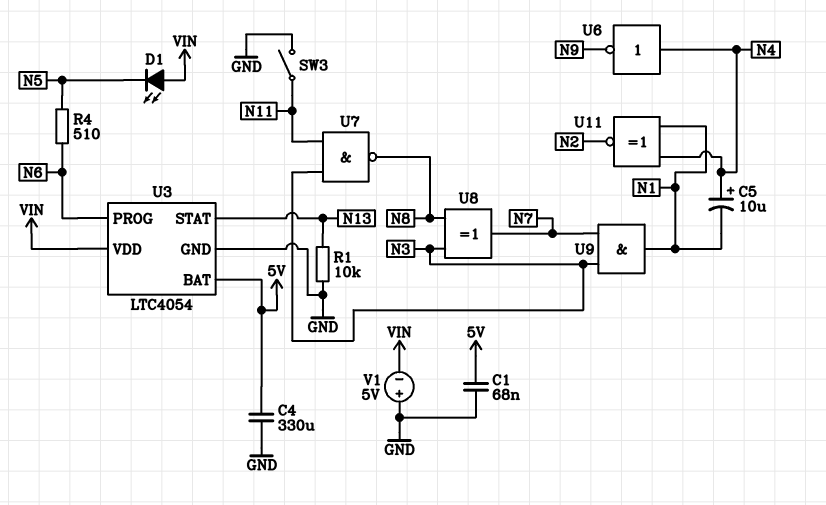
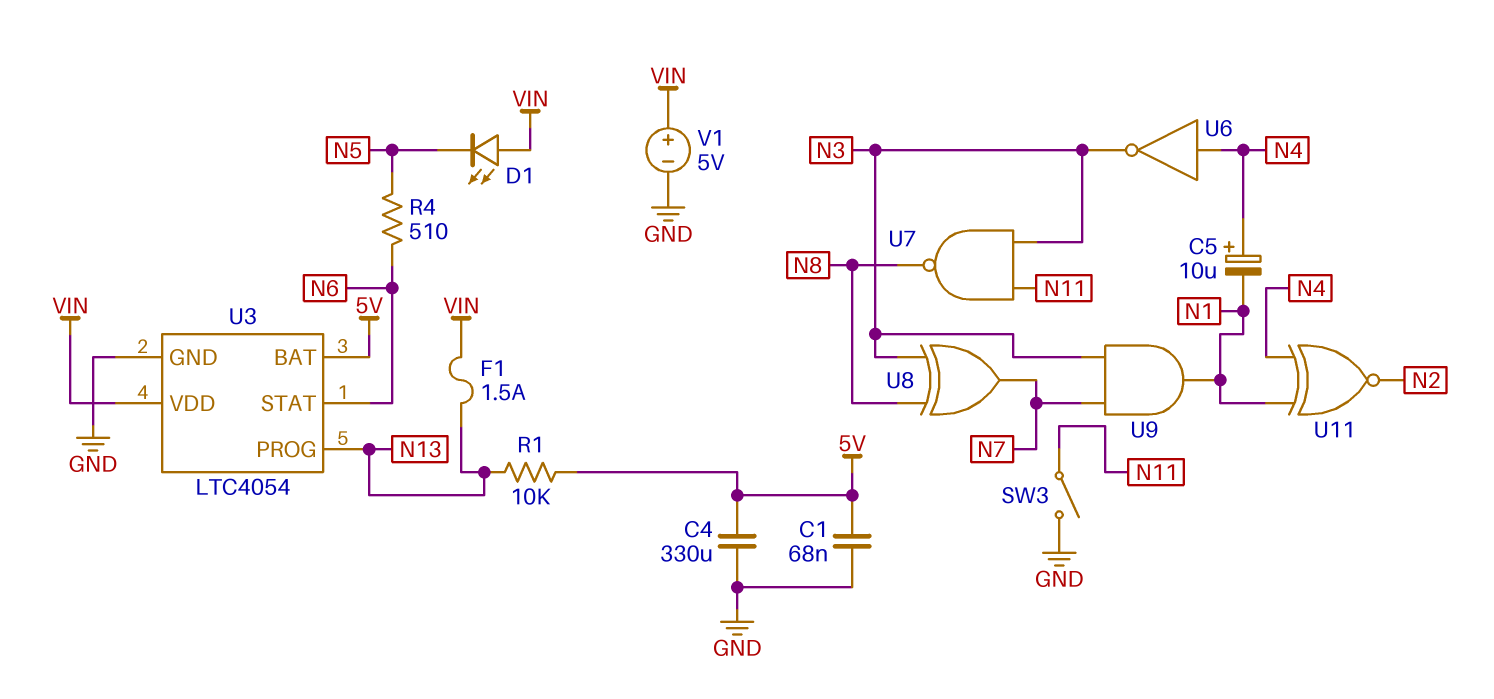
F1: none -> 1.5A (N13, VIN)
R1: 10k (GND, N13) -> 10k (5V, N13)
U3 pin PROG: N6 -> N13
U3 pin STAT: N13 -> N6
U6: NOT (in N4, out N9) -> NOT (in N4, out N3)
V1: 5V (plus GND, minus VIN) -> 5V (plus VIN, minus GND)

